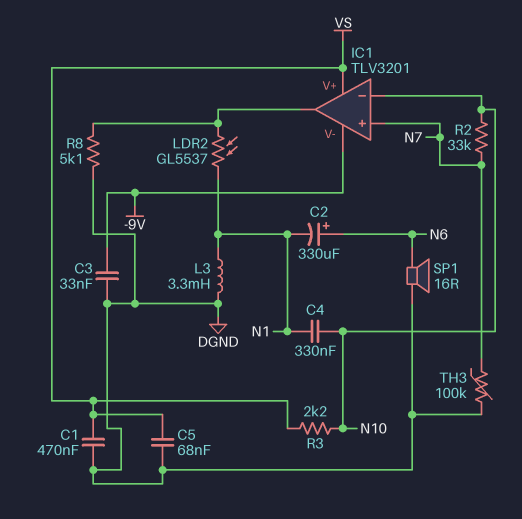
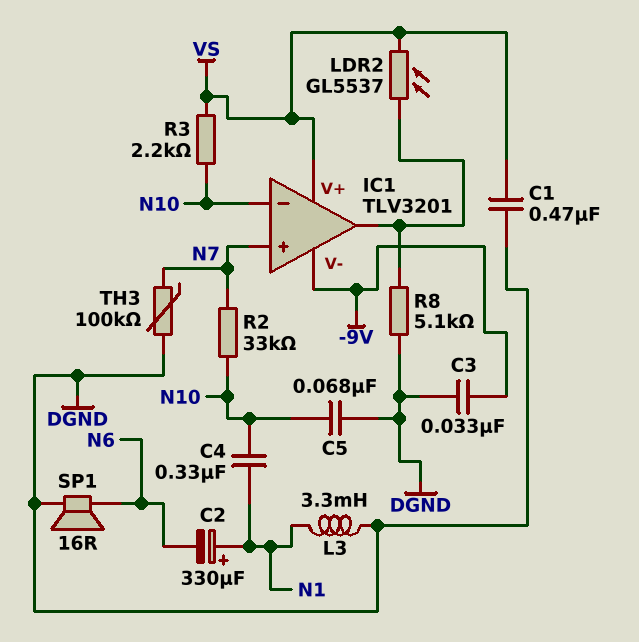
C2: 330uF (plus N6, minus N1) -> 330uF (plus N1, minus N6)
C5: 68nF (DGND, VS) -> 68nF (DGND, N10)
LDR2: GL5537 (IC1/out, N1) -> GL5537 (IC1/out, VS)

